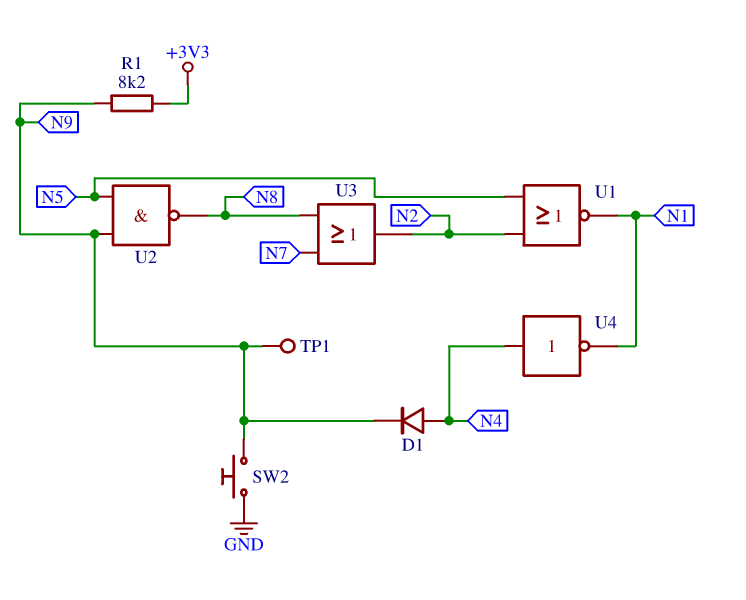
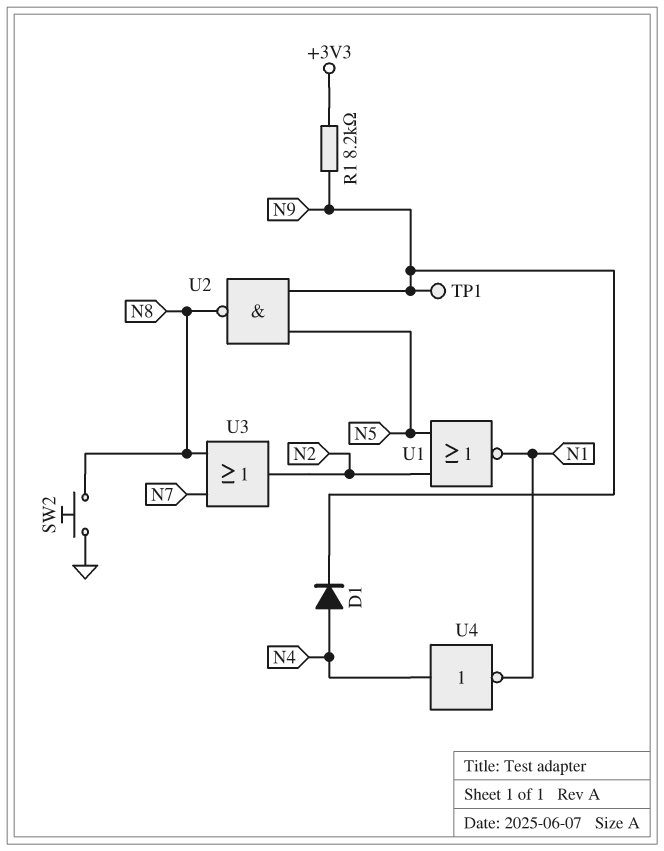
SW2: button (GND, N9) -> button (GND, N8)

